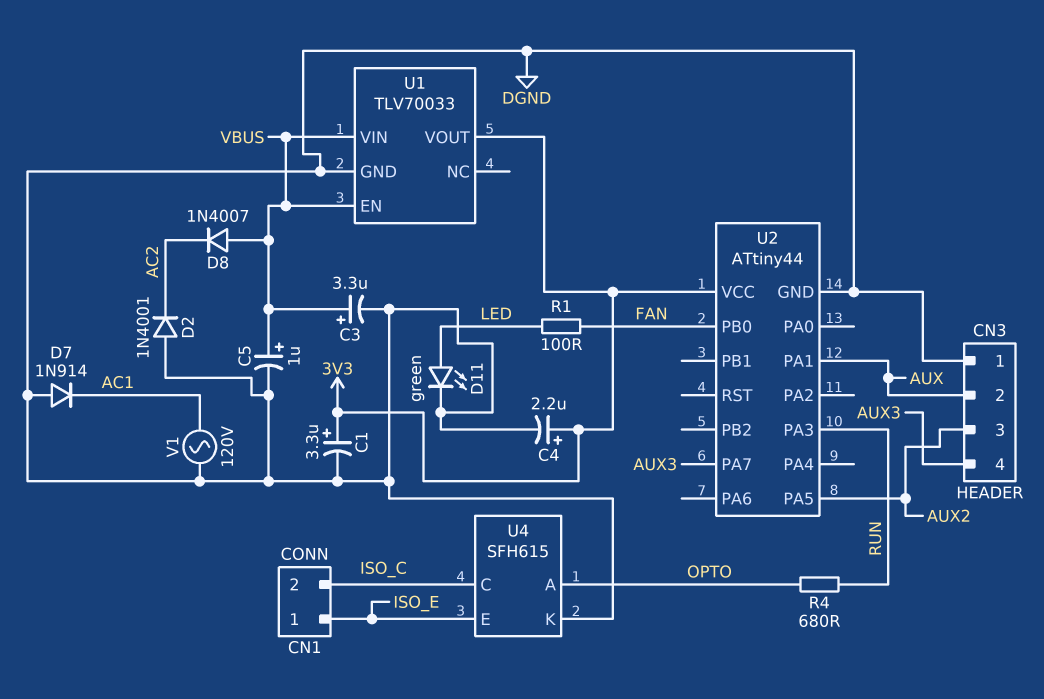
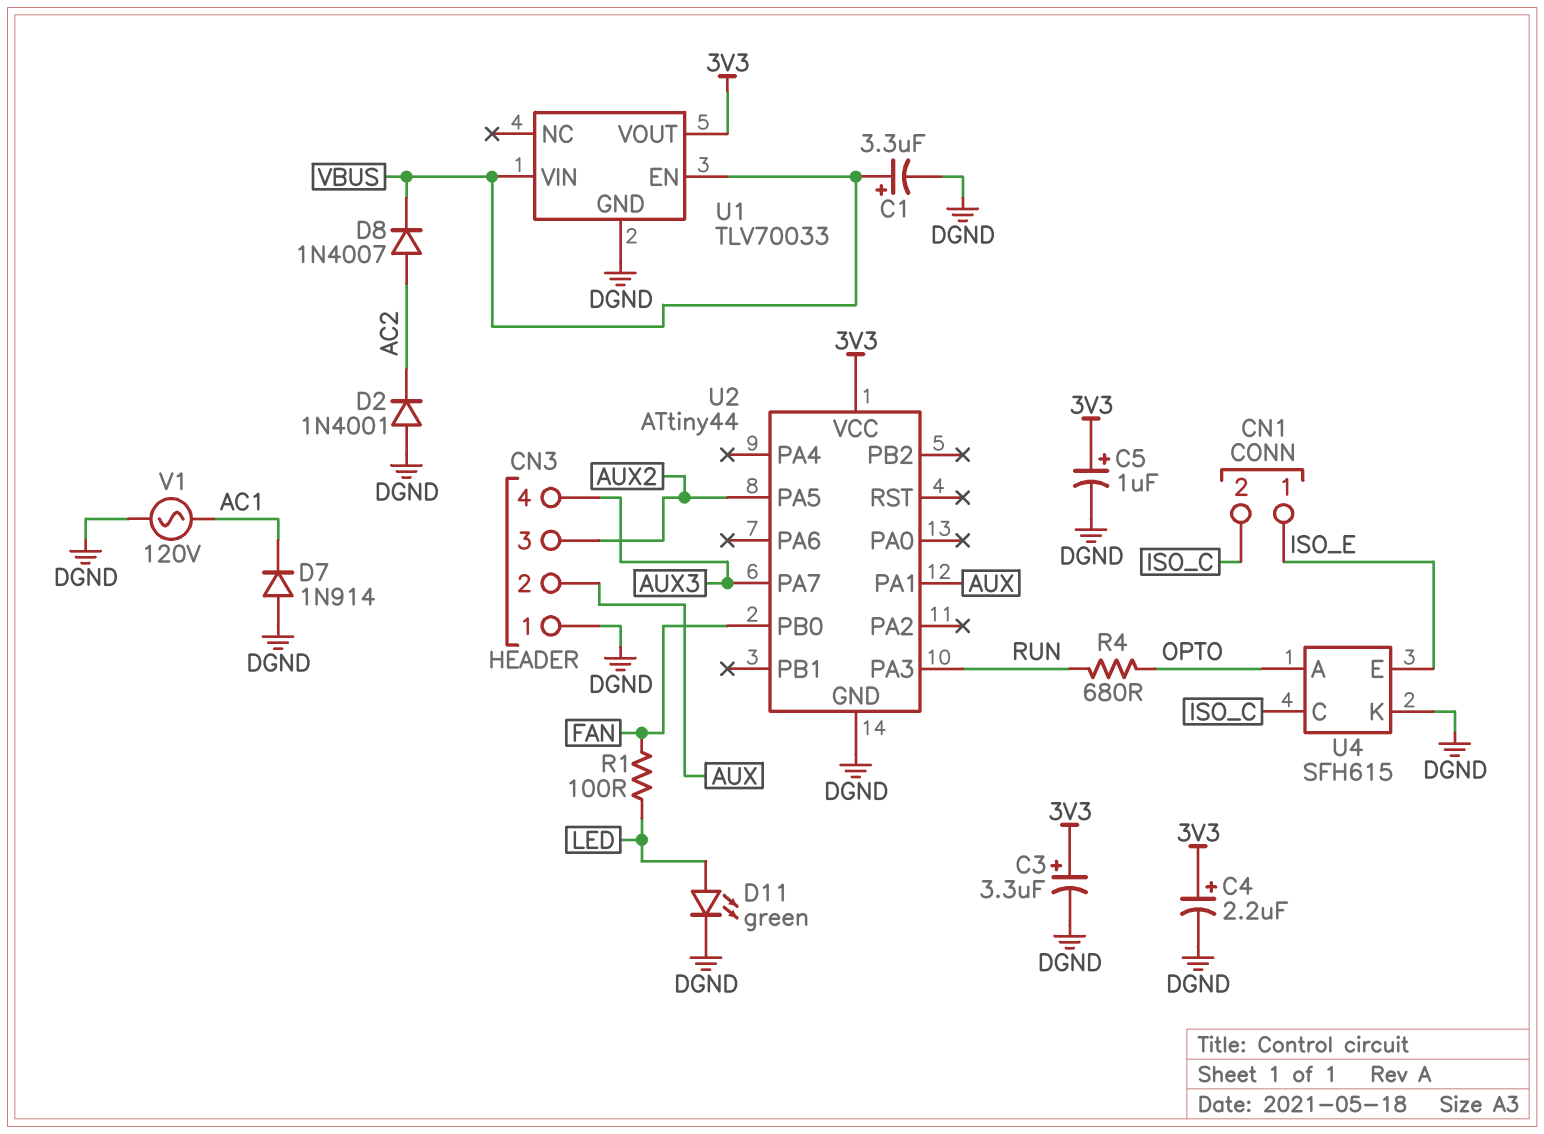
C1: 3.3uF (plus 3V3, minus DGND) -> 3.3uF (plus VBUS, minus DGND)
C3: 3.3uF (plus VBUS, minus DGND) -> 3.3uF (plus 3V3, minus DGND)
C5: 1uF (plus VBUS, minus DGND) -> 1uF (plus 3V3, minus DGND)
D8: diode 1N4007 (A VBUS, K AC2) -> diode 1N4007 (A AC2, K VBUS)

